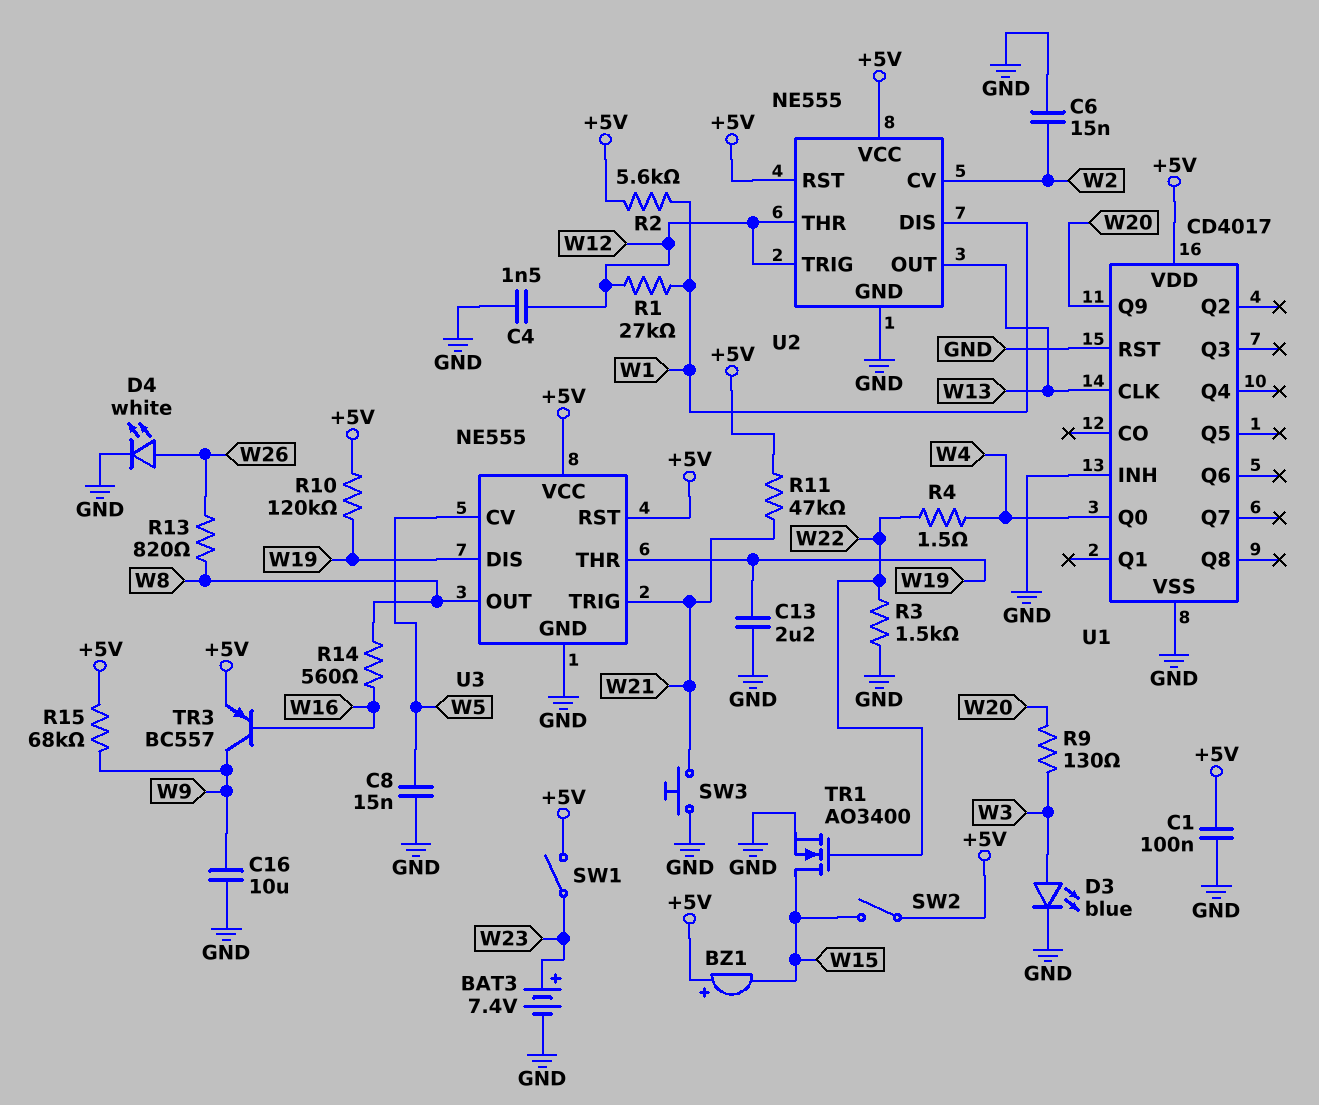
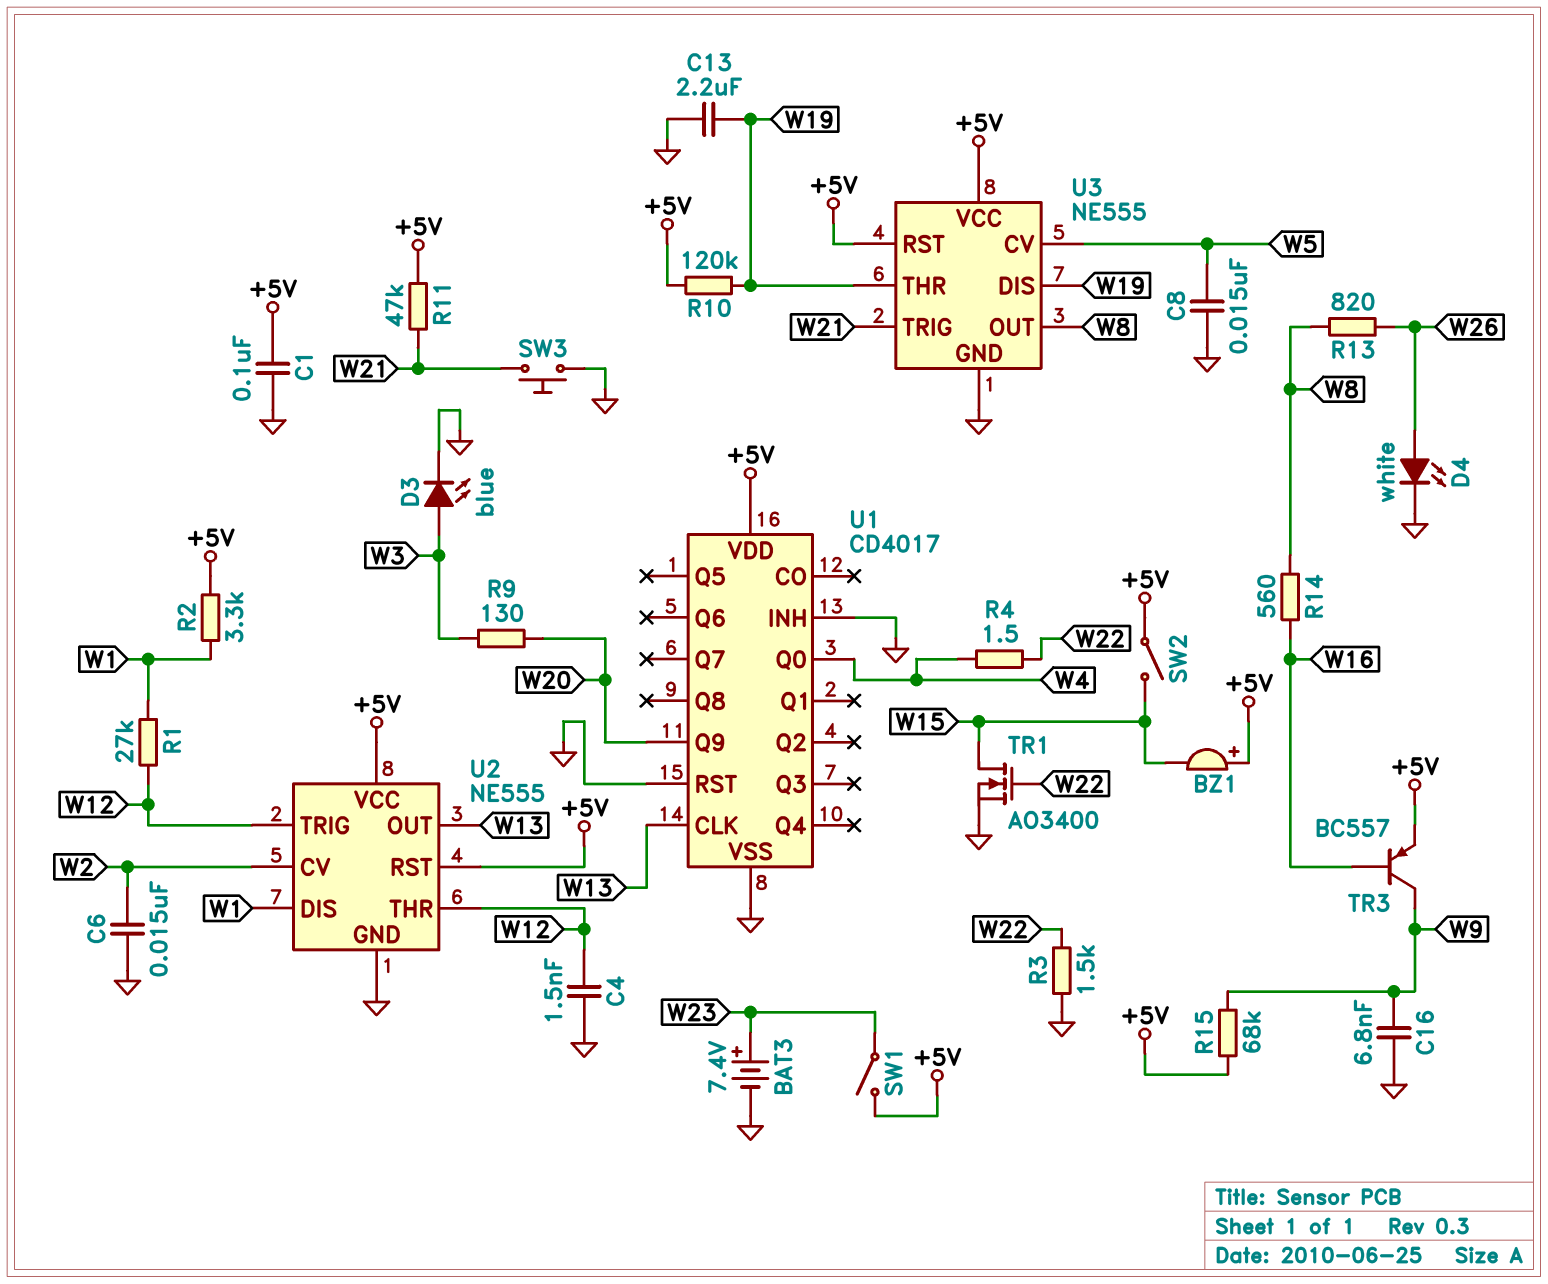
C16: 10uF (GND, W9) -> 6.8nF (GND, W9)
R2: 5.6k (+5V, W1) -> 3.3k (+5V, W1)

